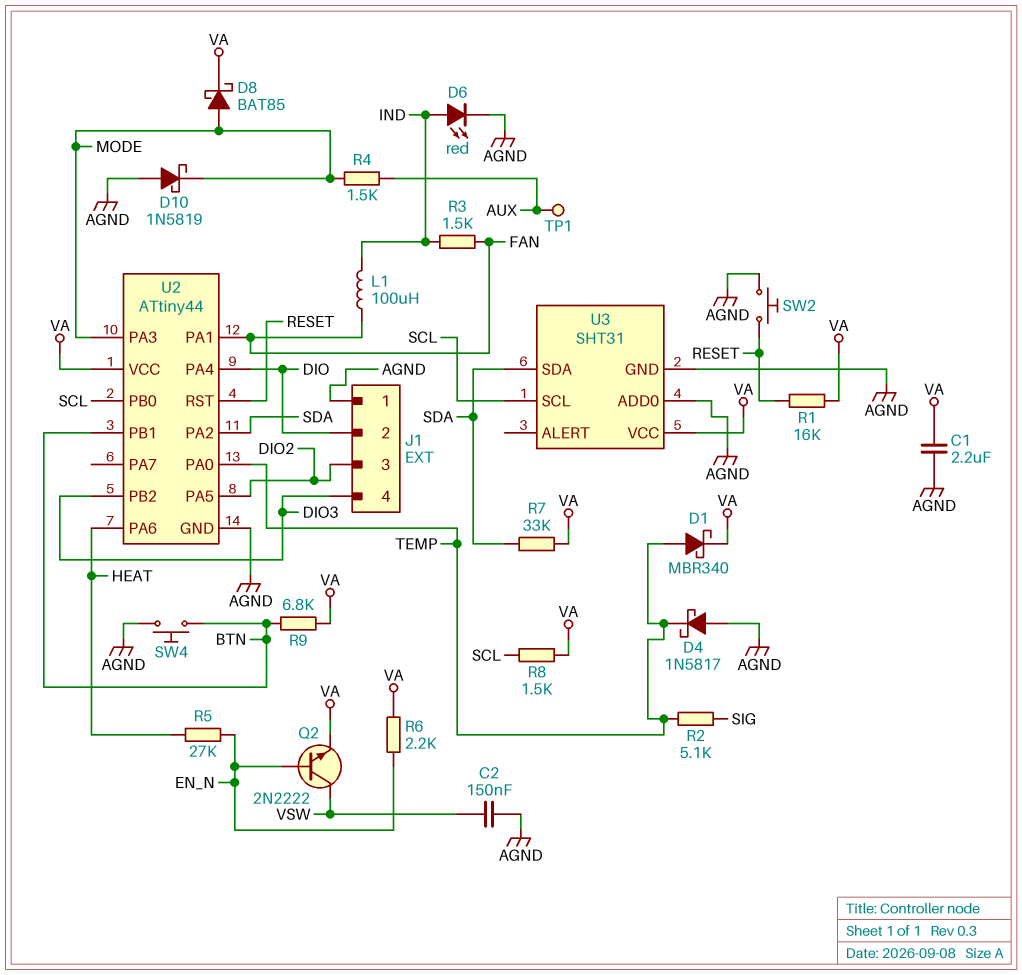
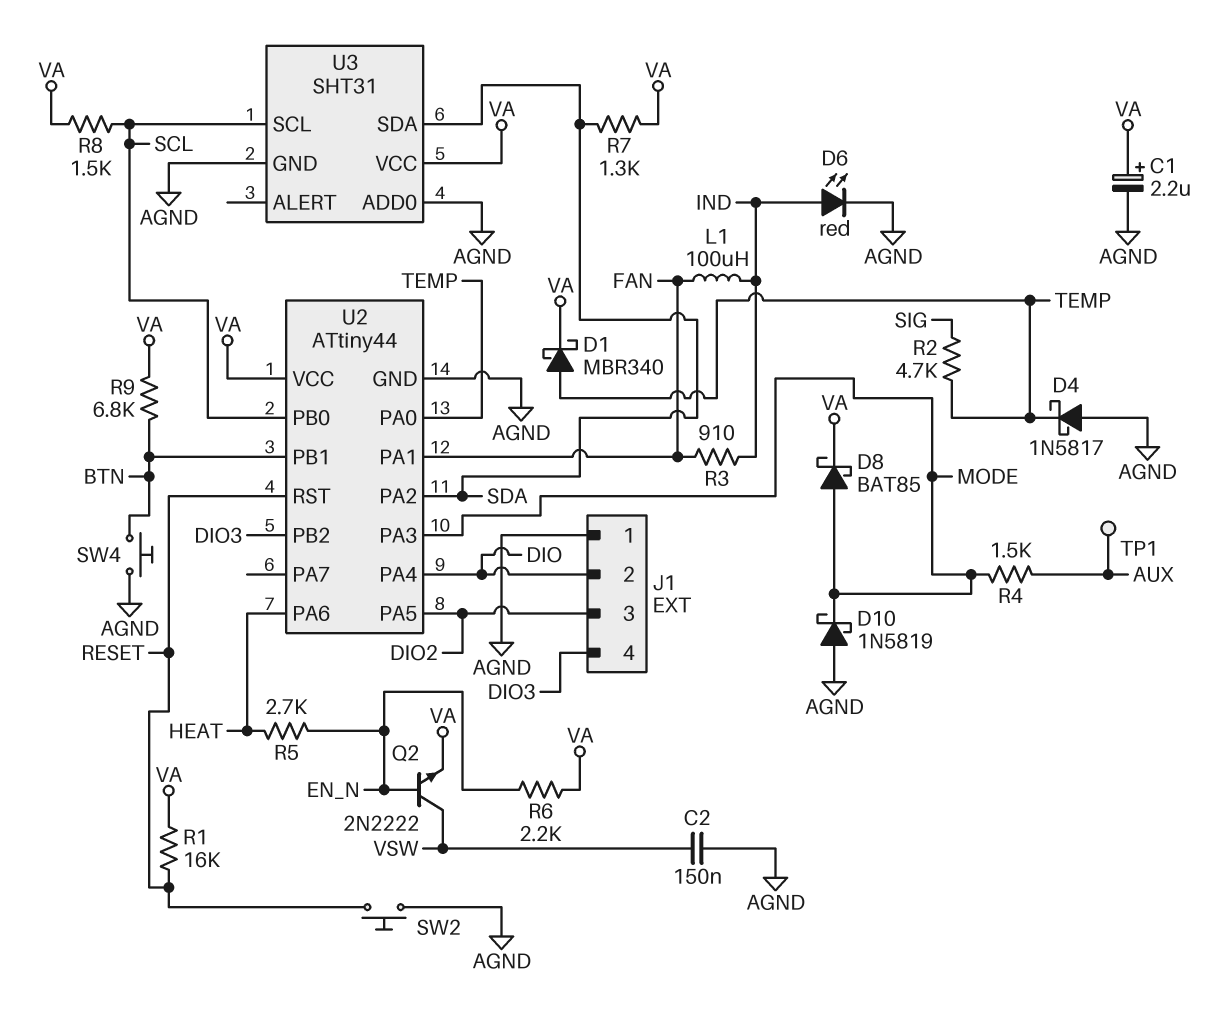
C1: 2.2uF (AGND, VA) -> 2.2uF (plus VA, minus AGND)
R2: 5.1k (SIG, TEMP) -> 4.7k (SIG, TEMP)
R3: 1.5k (FAN, IND) -> 910 (FAN, IND)
R5: 27k (EN_N, HEAT) -> 2.7k (EN_N, HEAT)
R7: 33k (SDA, VA) -> 1.3k (SDA, VA)

